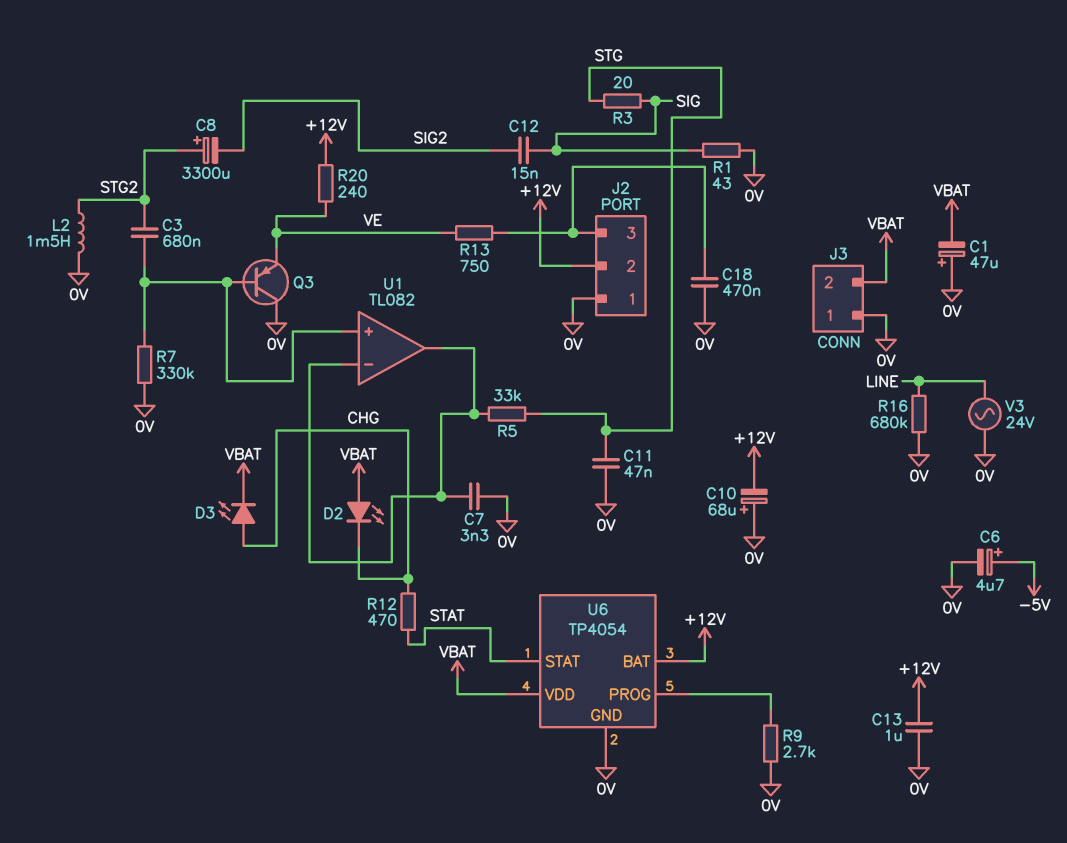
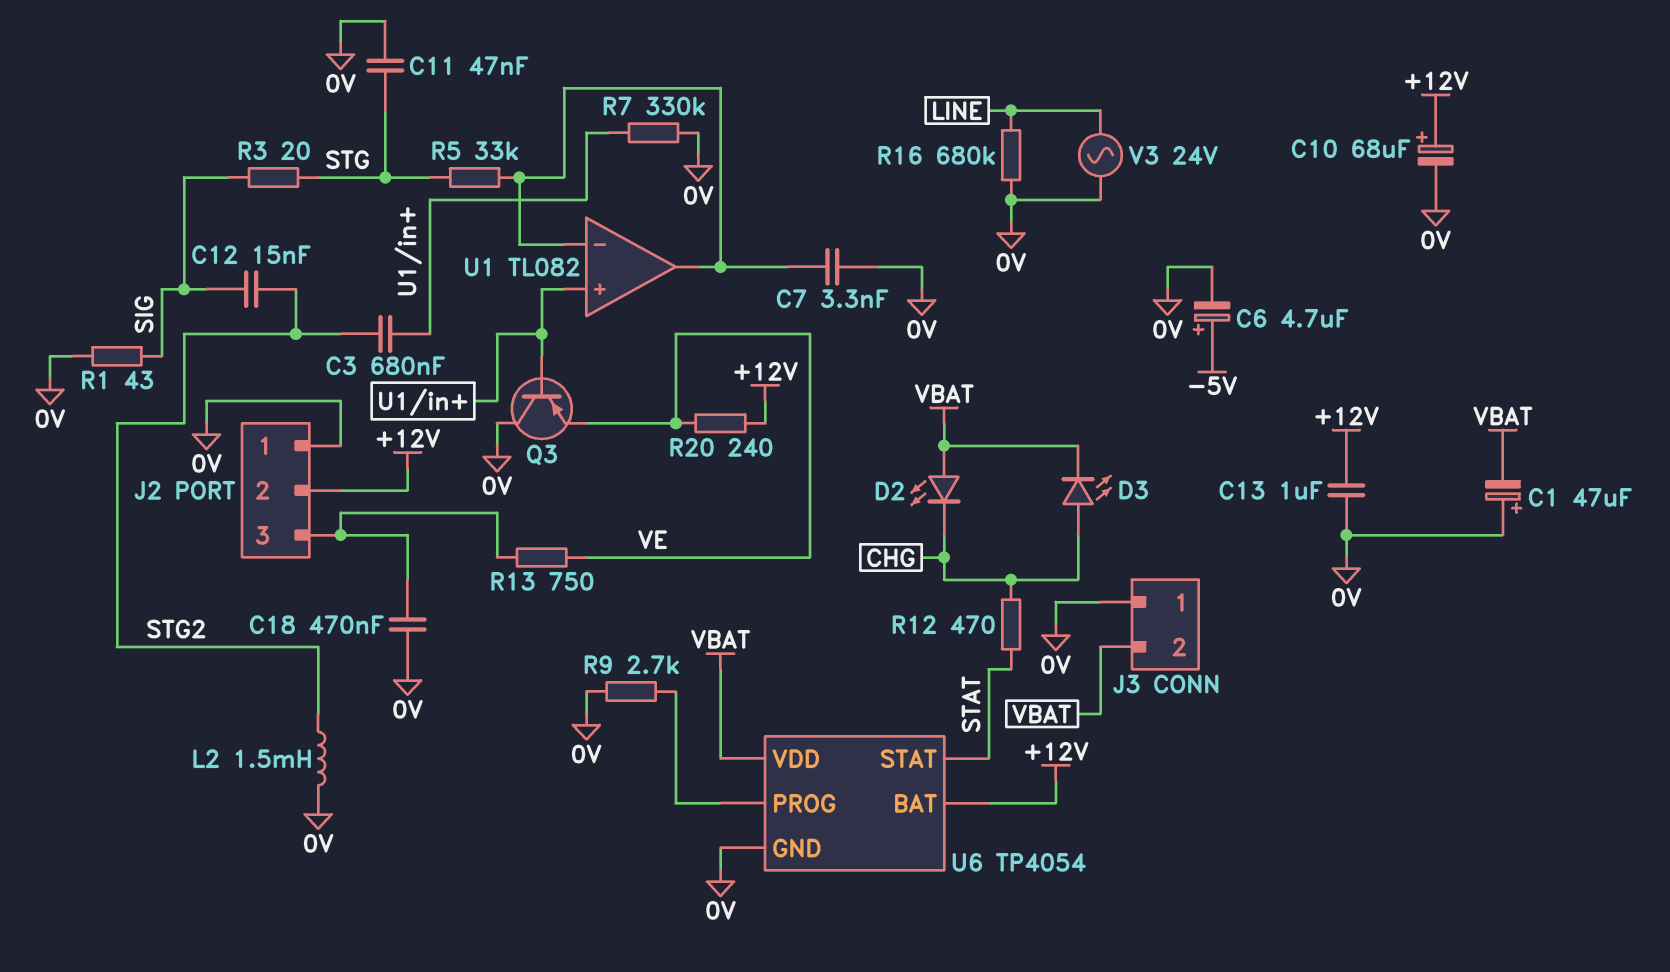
C8: 3300uF (plus STG2, minus SIG2) -> none
C10: 68uF (plus 0V, minus +12V) -> 68uF (plus +12V, minus 0V)
C12: 15nF (SIG, SIG2) -> 15nF (SIG, STG2)

